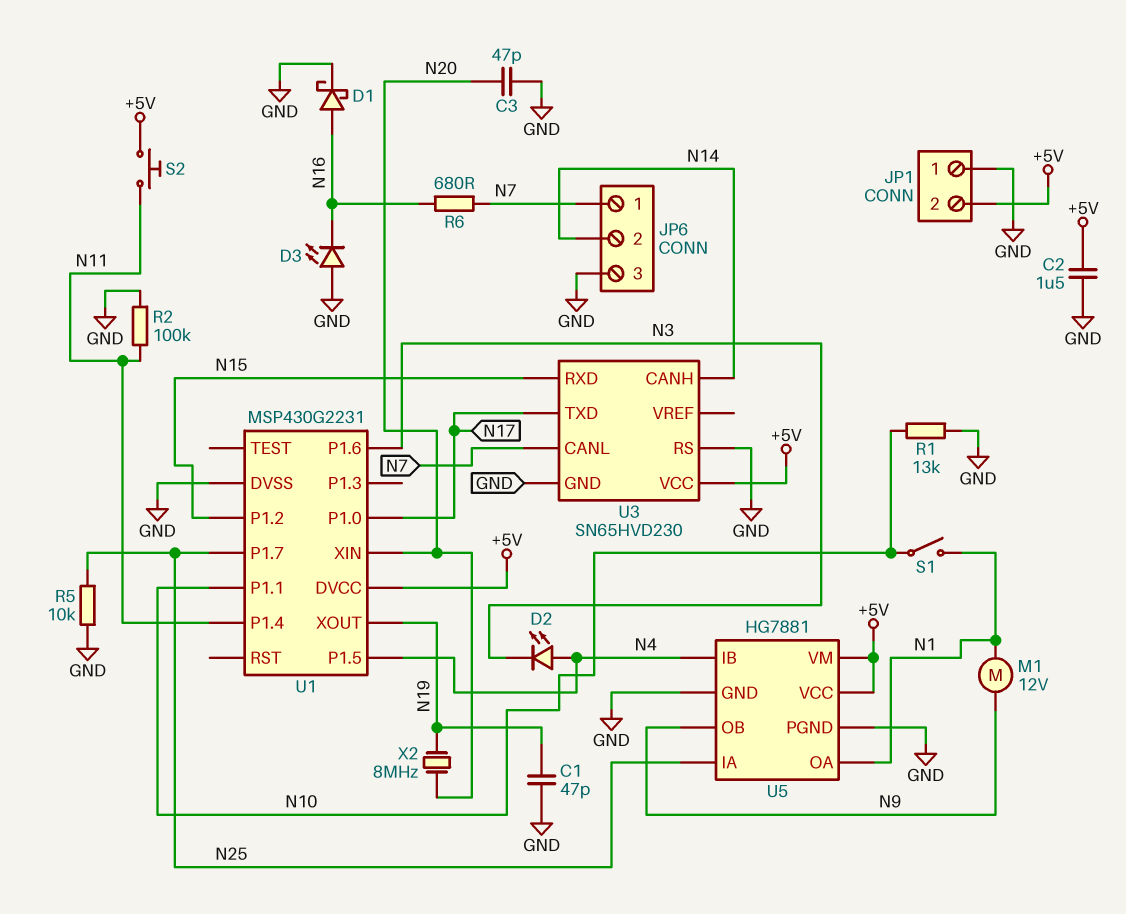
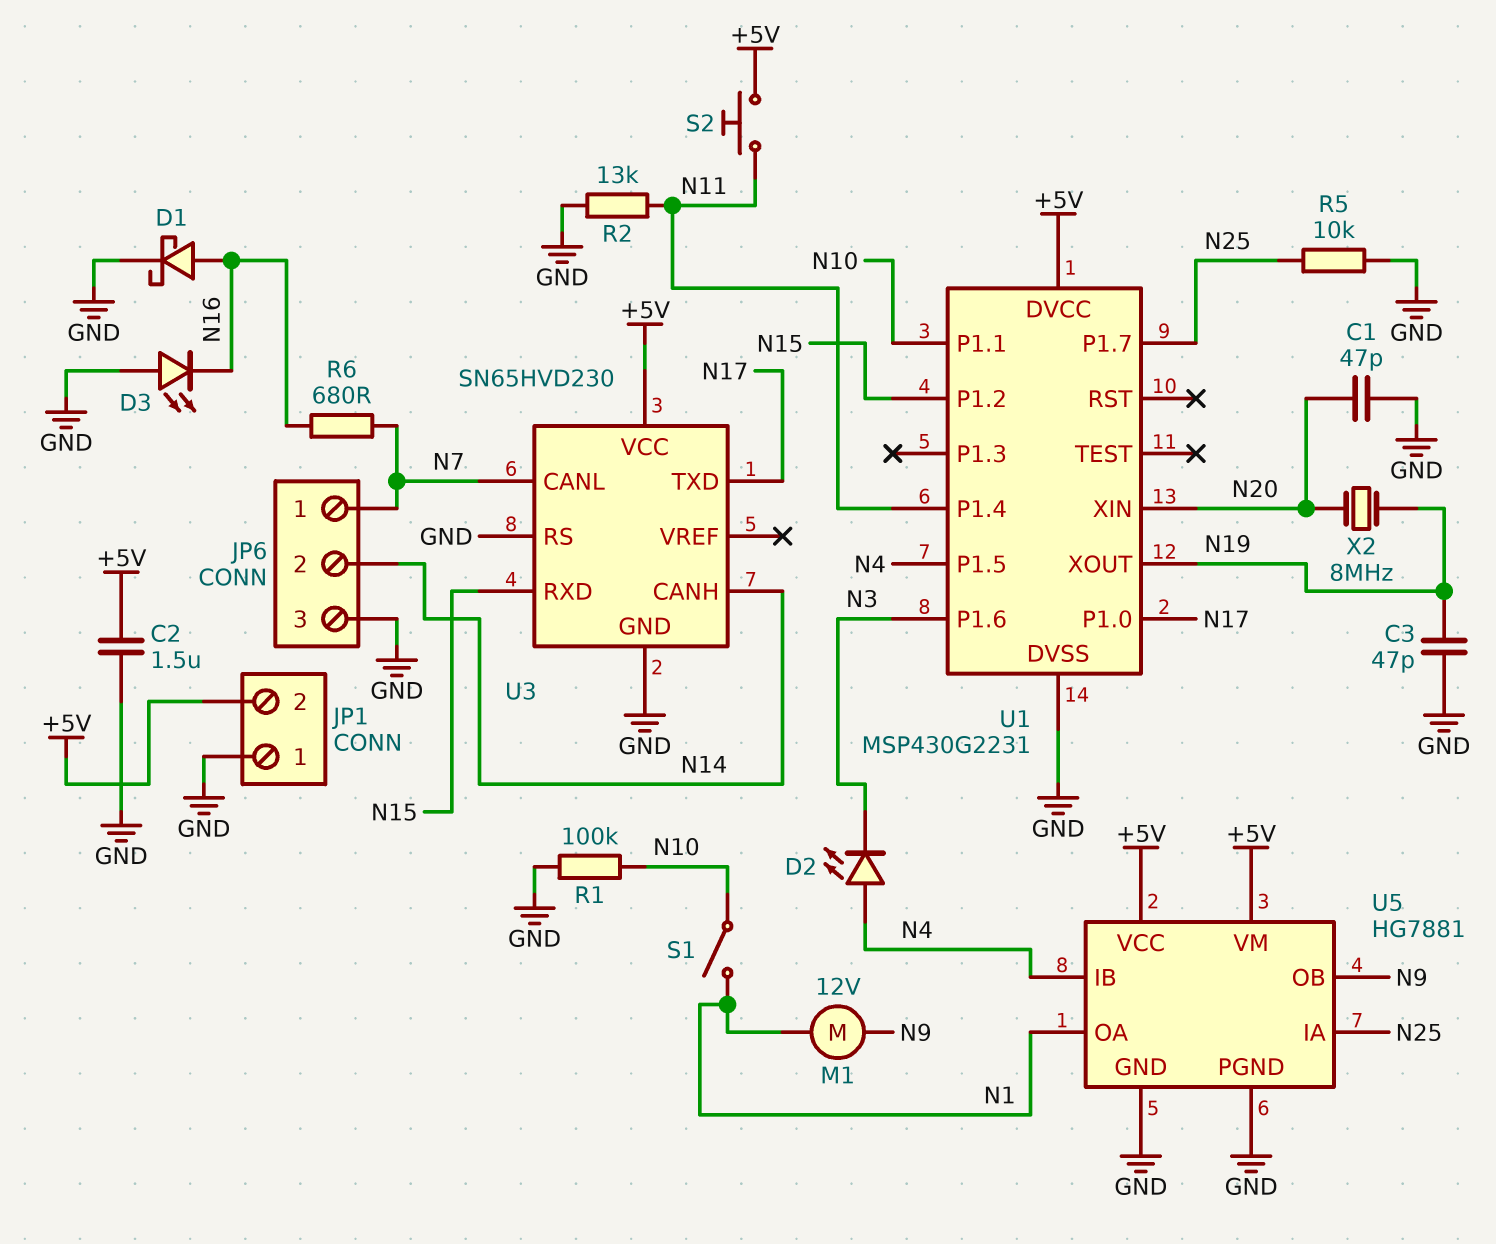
C1: 47pF (GND, N19) -> 47pF (GND, N20)
C3: 47pF (GND, N20) -> 47pF (GND, N19)
R1: 13k (GND, N10) -> 100k (GND, N10)
R2: 100k (GND, N11) -> 13k (GND, N11)

